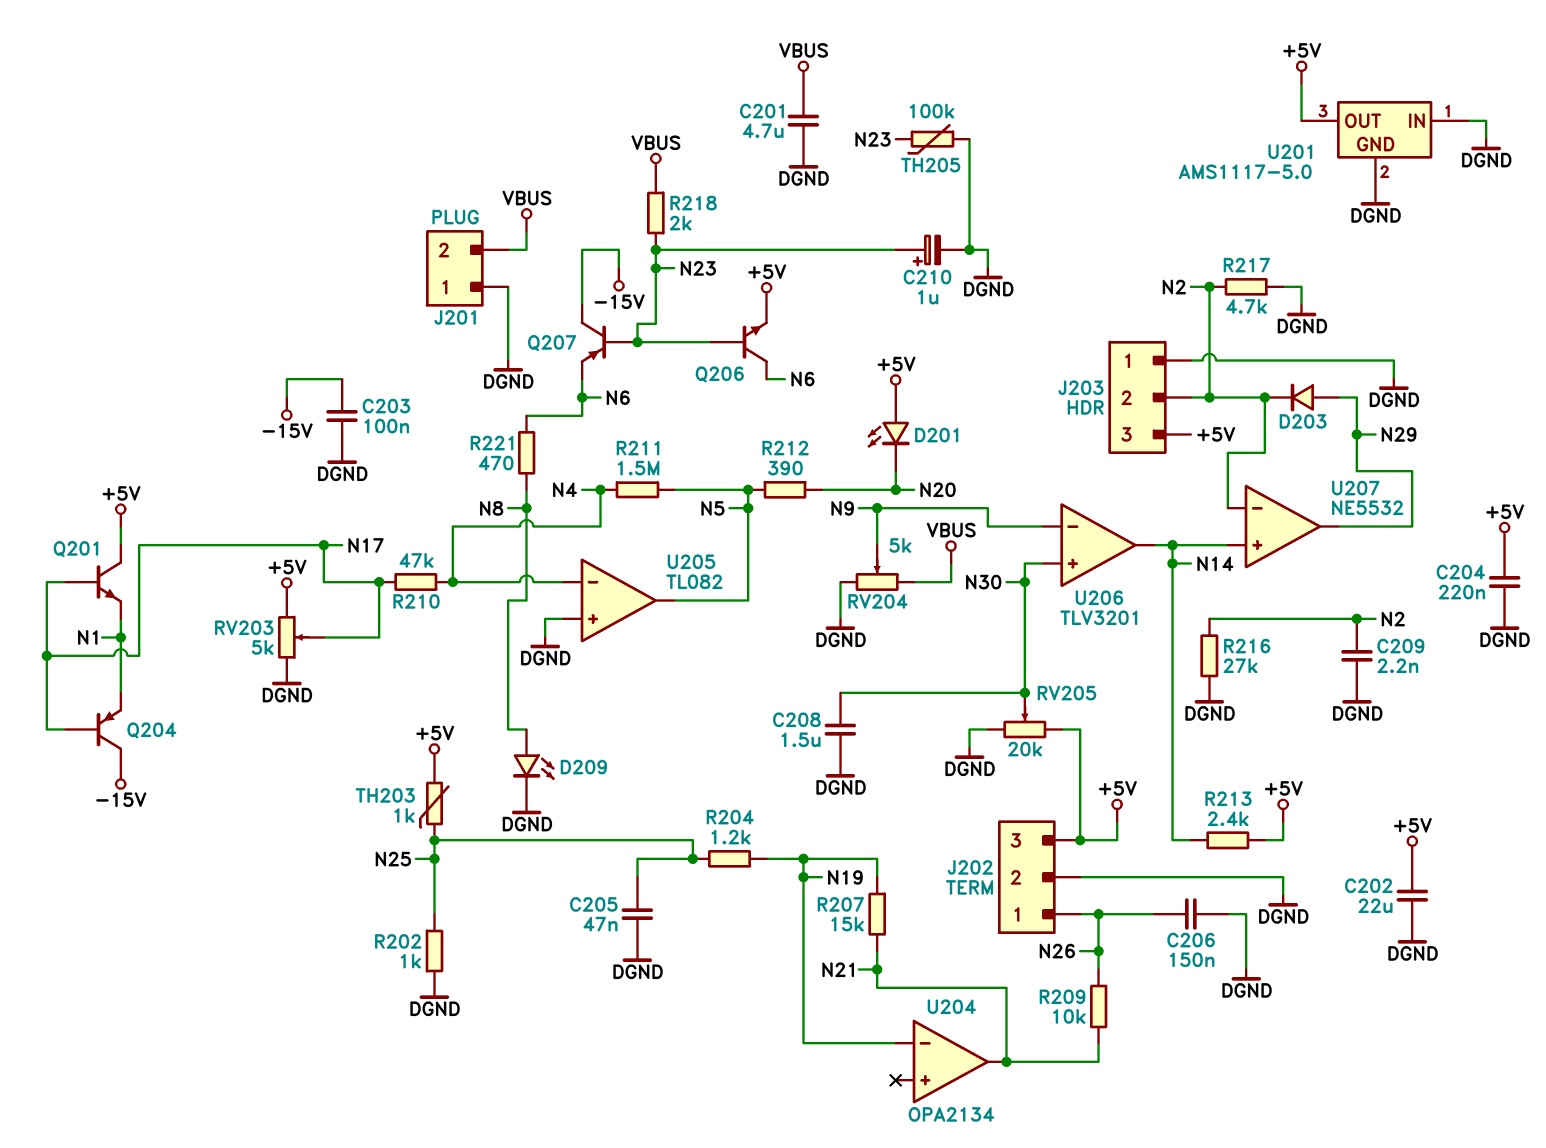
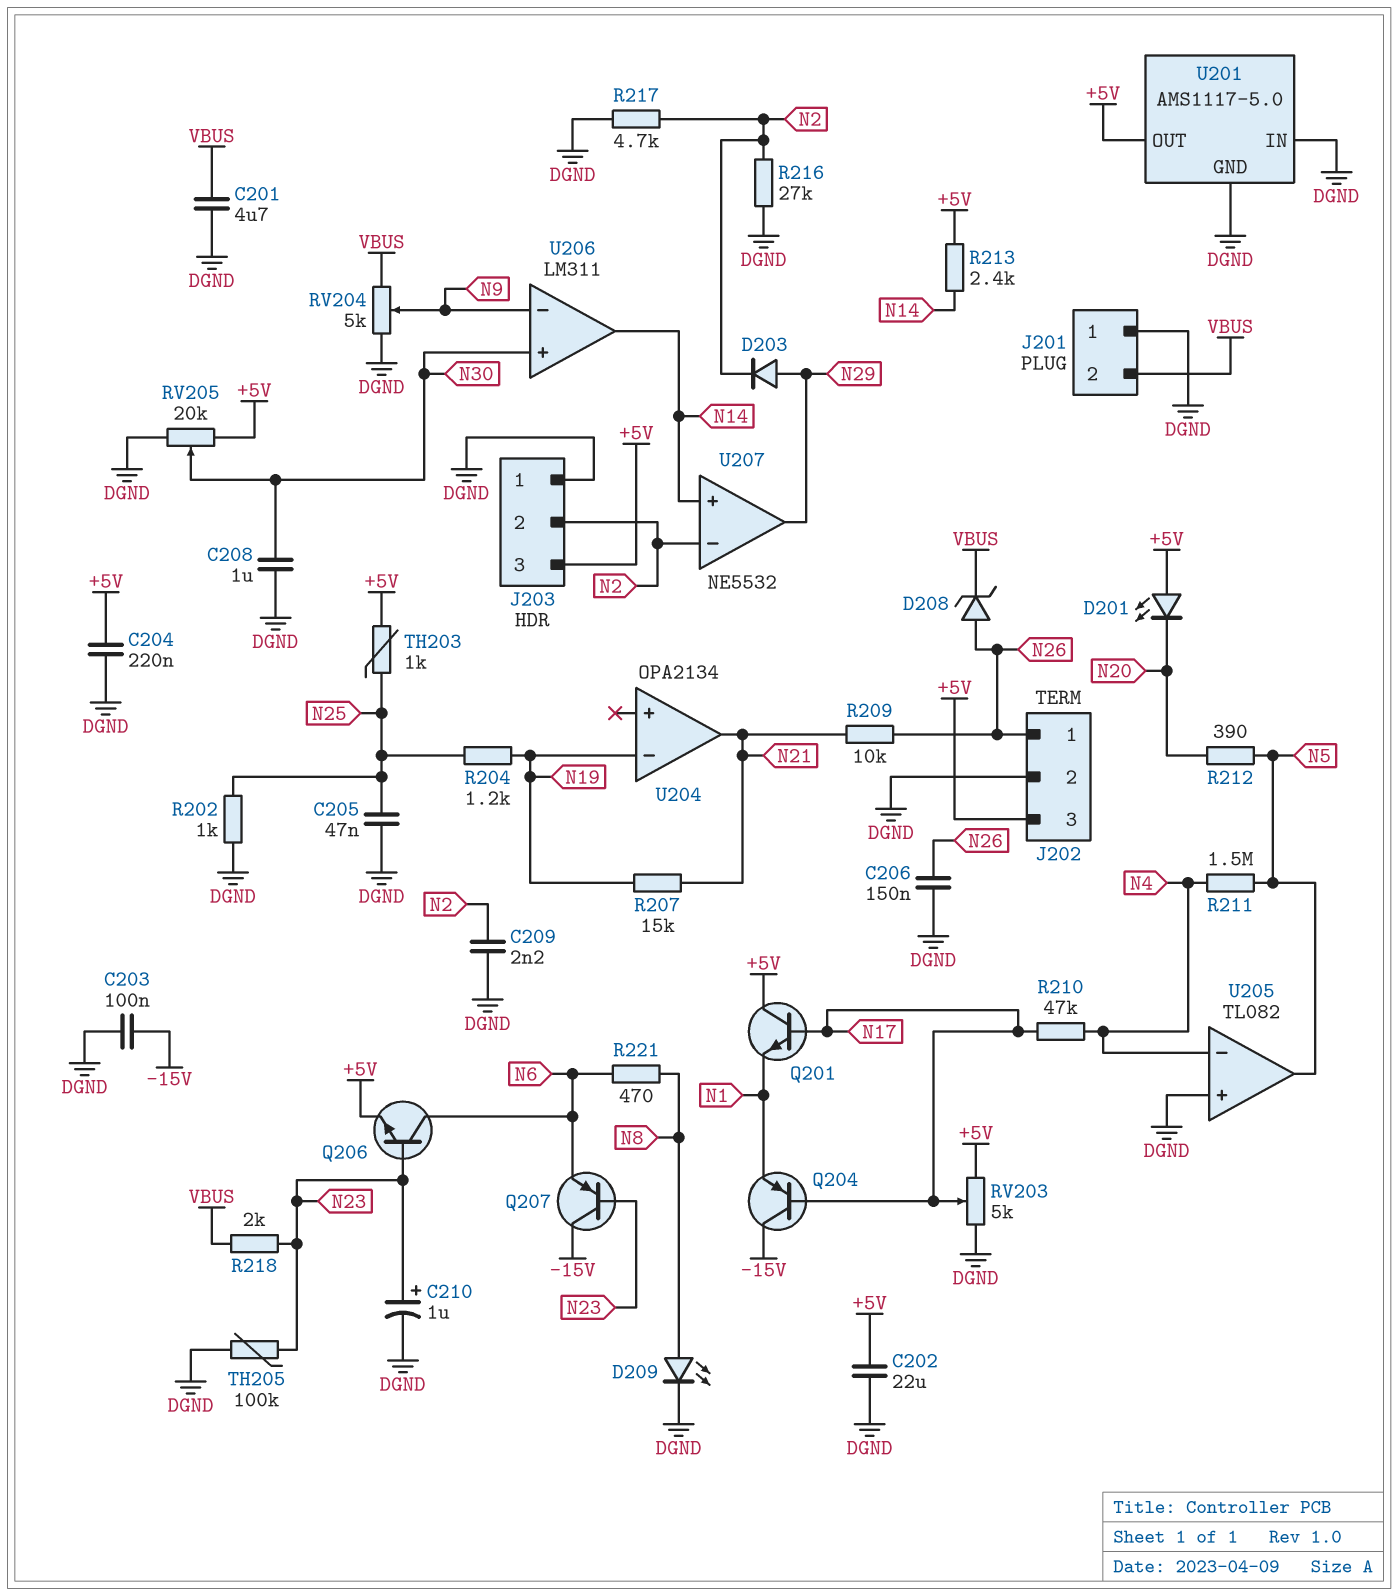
C208: 1.5uF (DGND, N30) -> 1uF (DGND, N30)
D208: none -> zener (A N26, K VBUS)
U206: TLV3201 -> LM311

